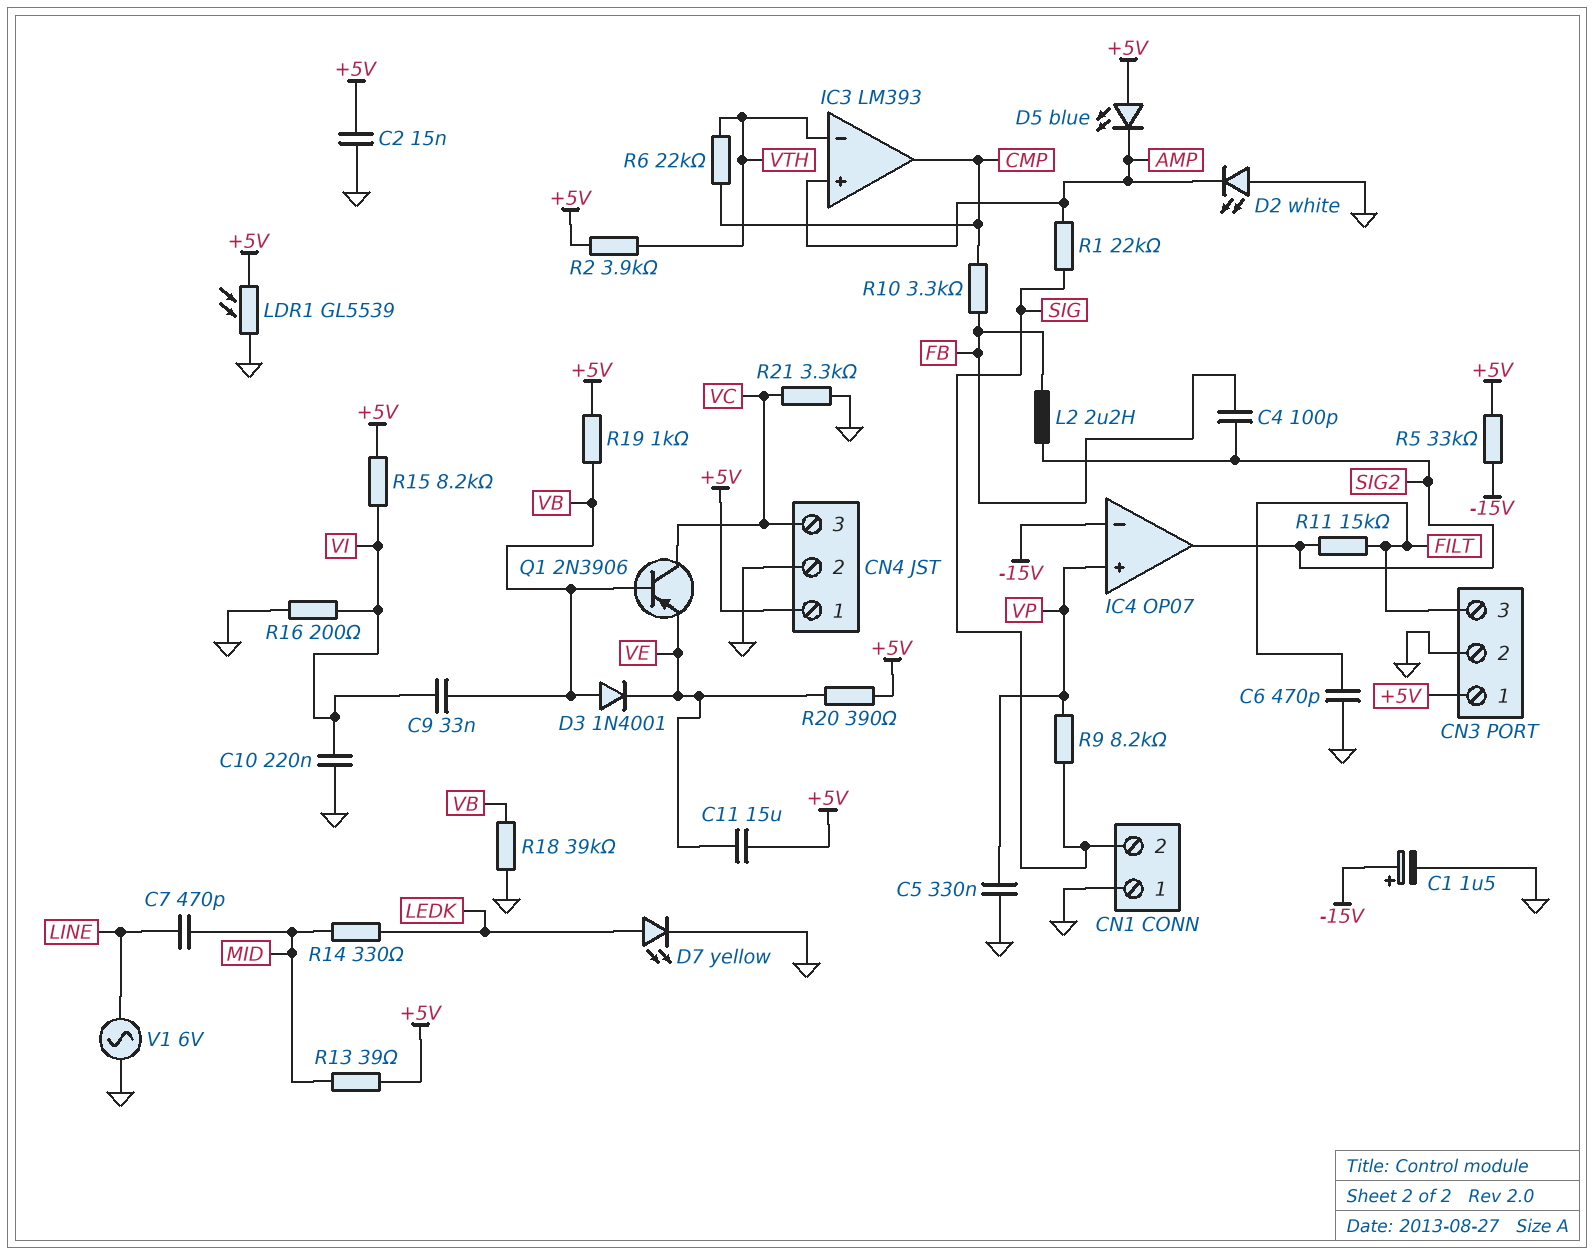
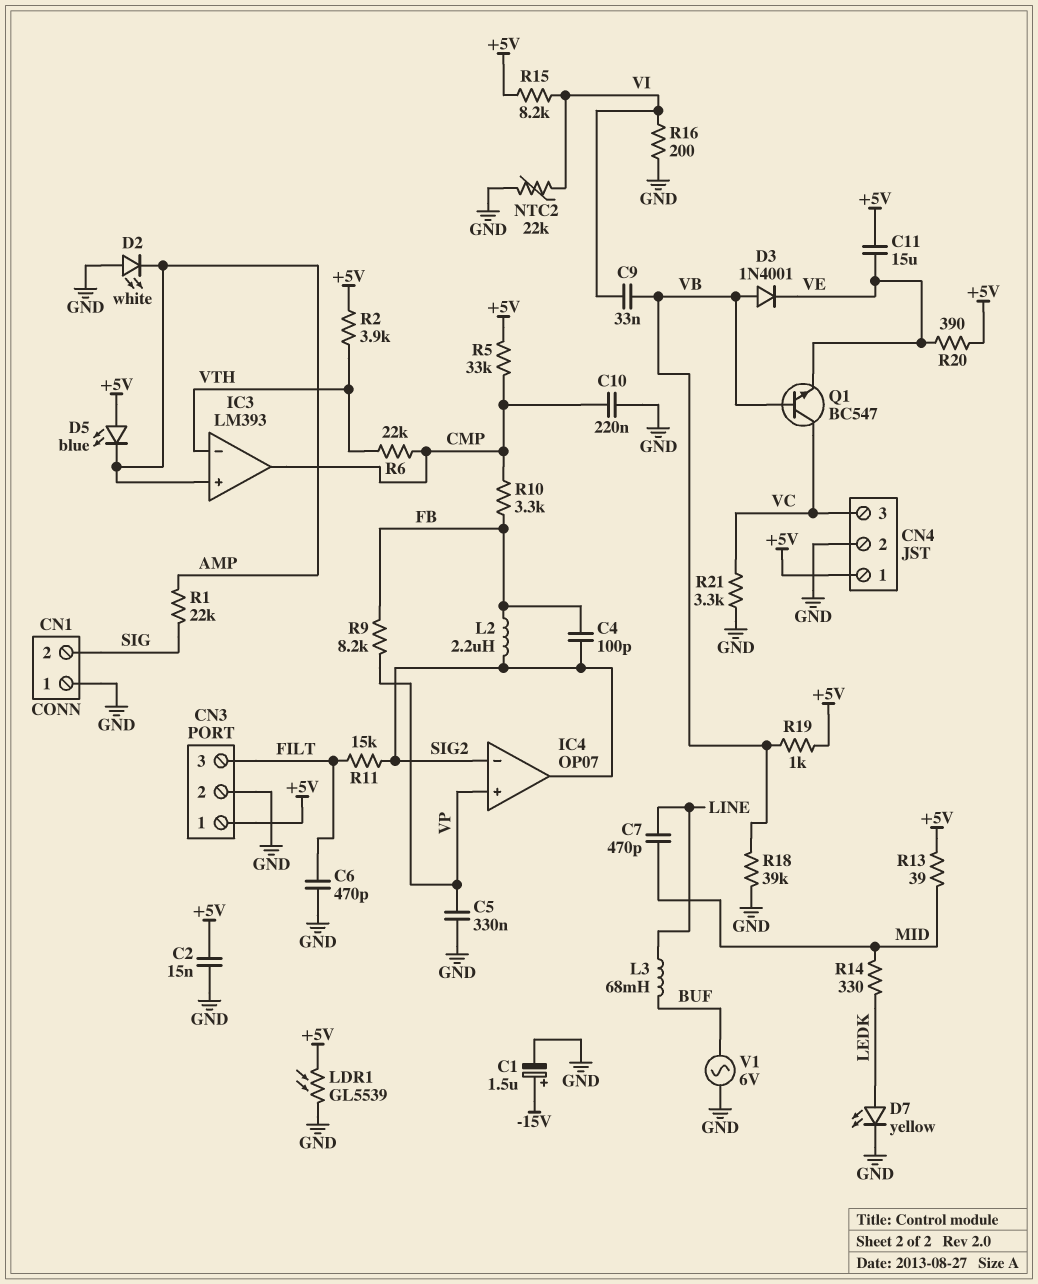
C10: 220nF (GND, VI) -> 220nF (CMP, GND)
IC4 pin in-: -15V -> SIG2
L3: none -> 68mH (BUF, LINE)
NTC2: none -> 22k (GND, VI)
Q1: PNP 2N3906 (B VB, C VC, E VE) -> NPN BC547 (B VB, C VC, E VE)
R5: 33k (+5V, -15V) -> 33k (+5V, CMP)
R9: 8.2k (SIG, VP) -> 8.2k (FB, VP)
V1: AC 6V (GND, LINE) -> AC 6V (BUF, GND)

